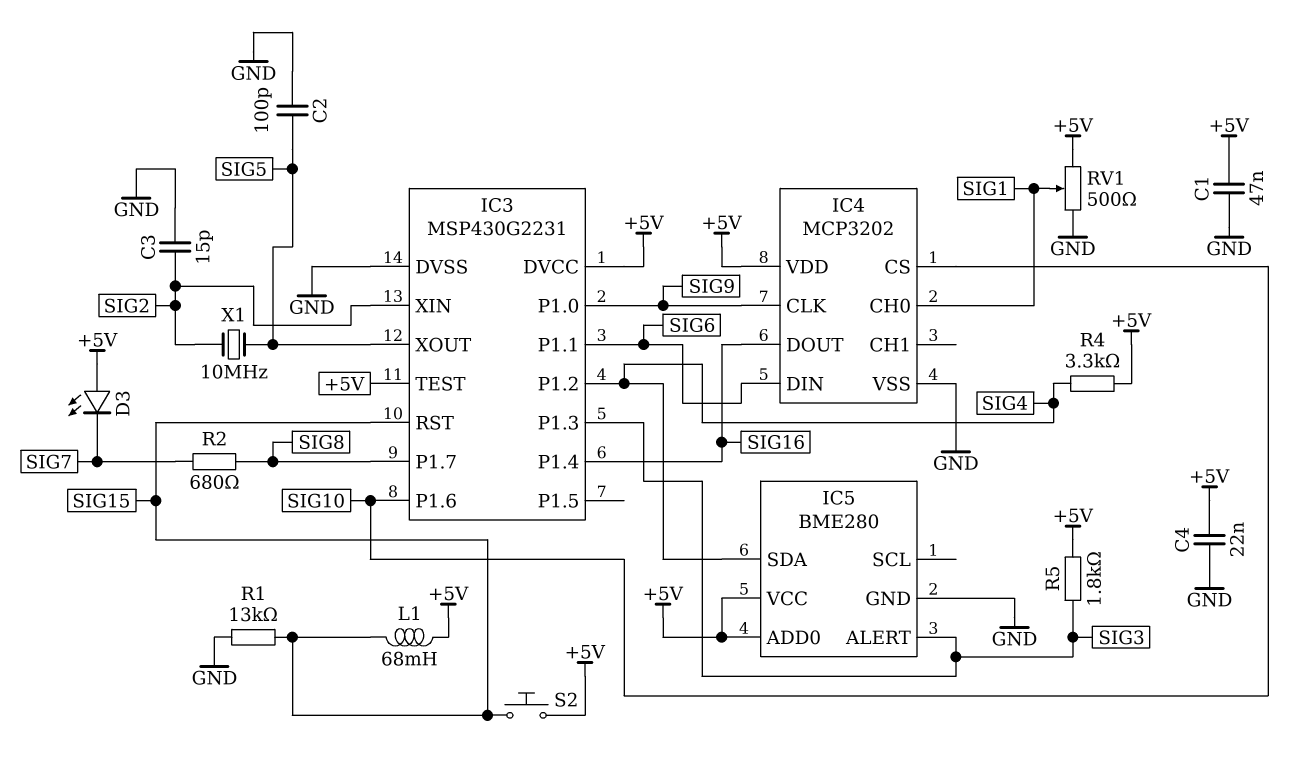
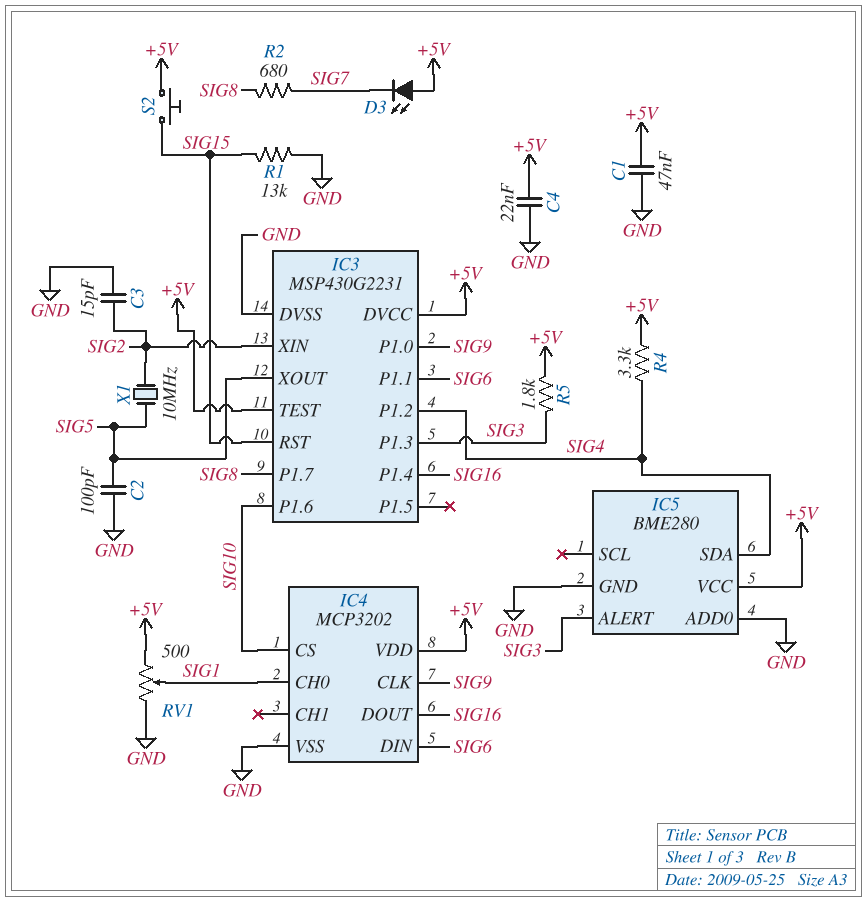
IC5 pin ADD0: +5V -> GND
L1: 68mH (+5V, SIG15) -> none

